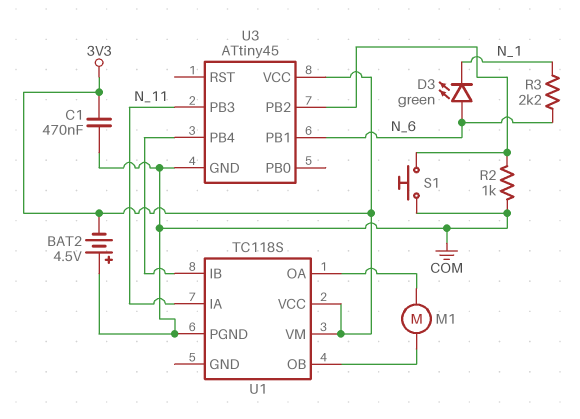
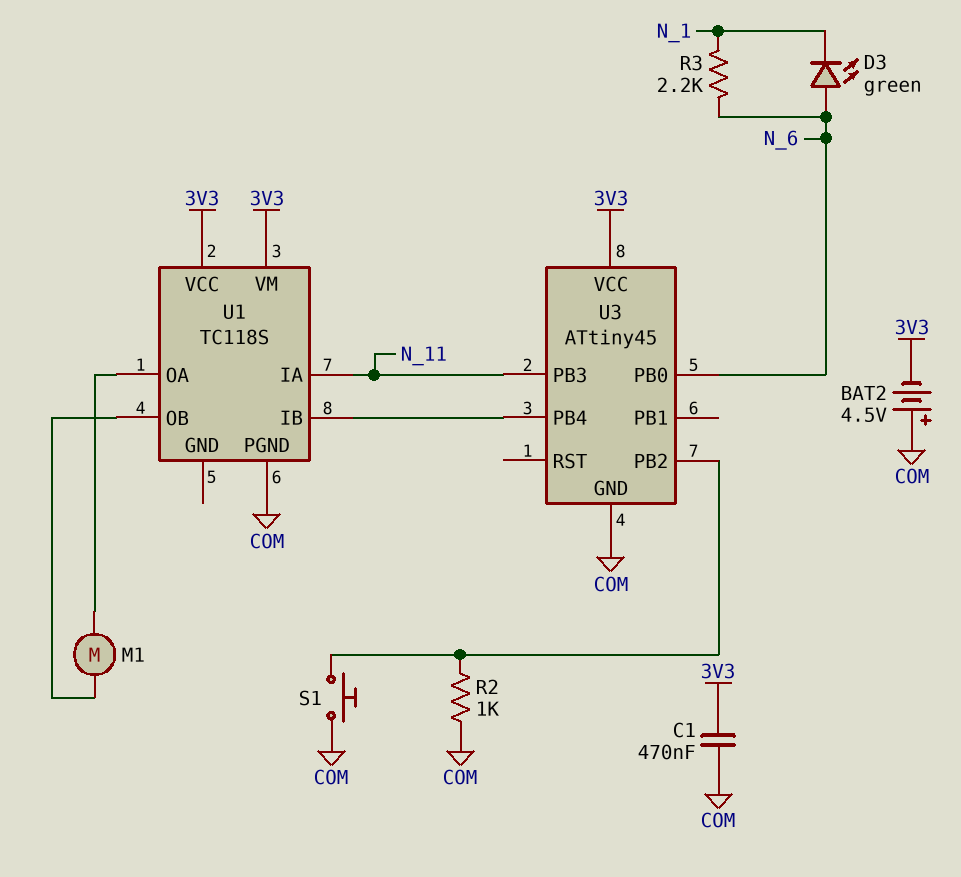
U3 pin PB0: none -> N_6
U3 pin PB1: N_6 -> none

